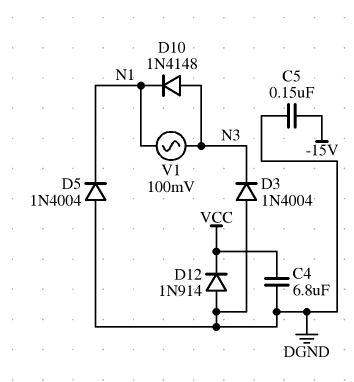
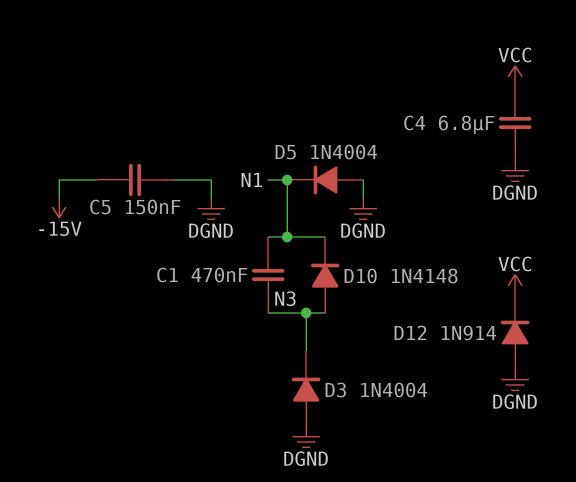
C1: none -> 470nF (N1, N3)
V1: AC 100mV (N1, N3) -> none

